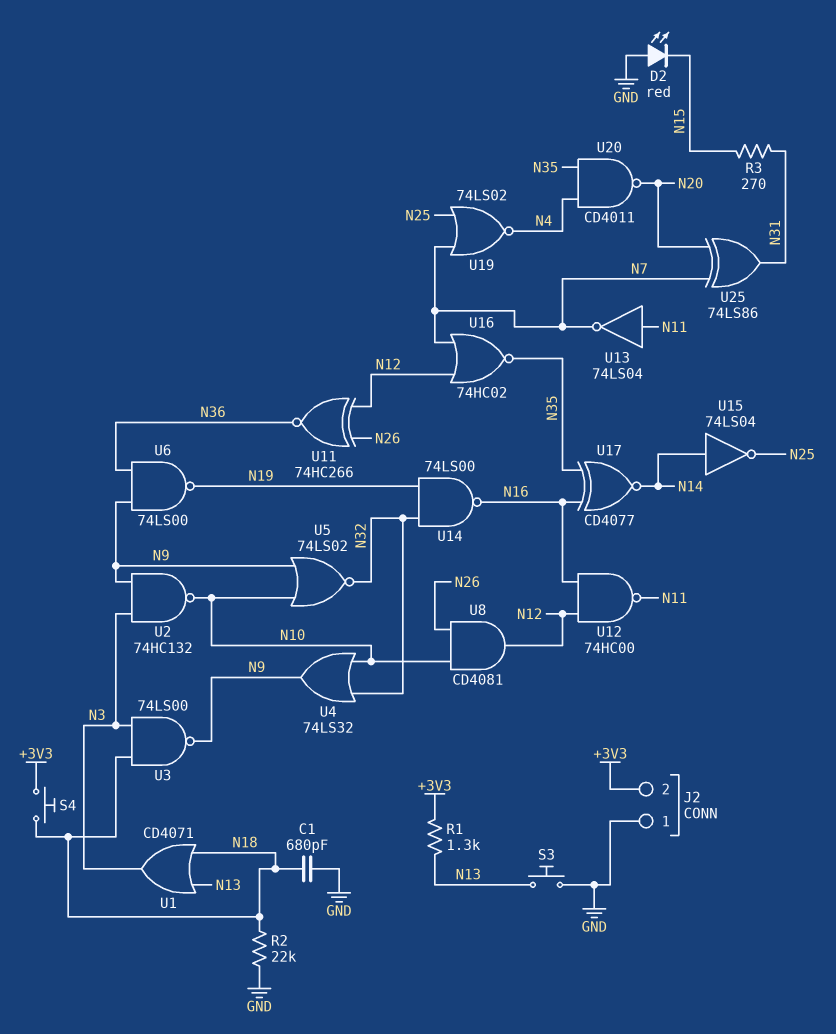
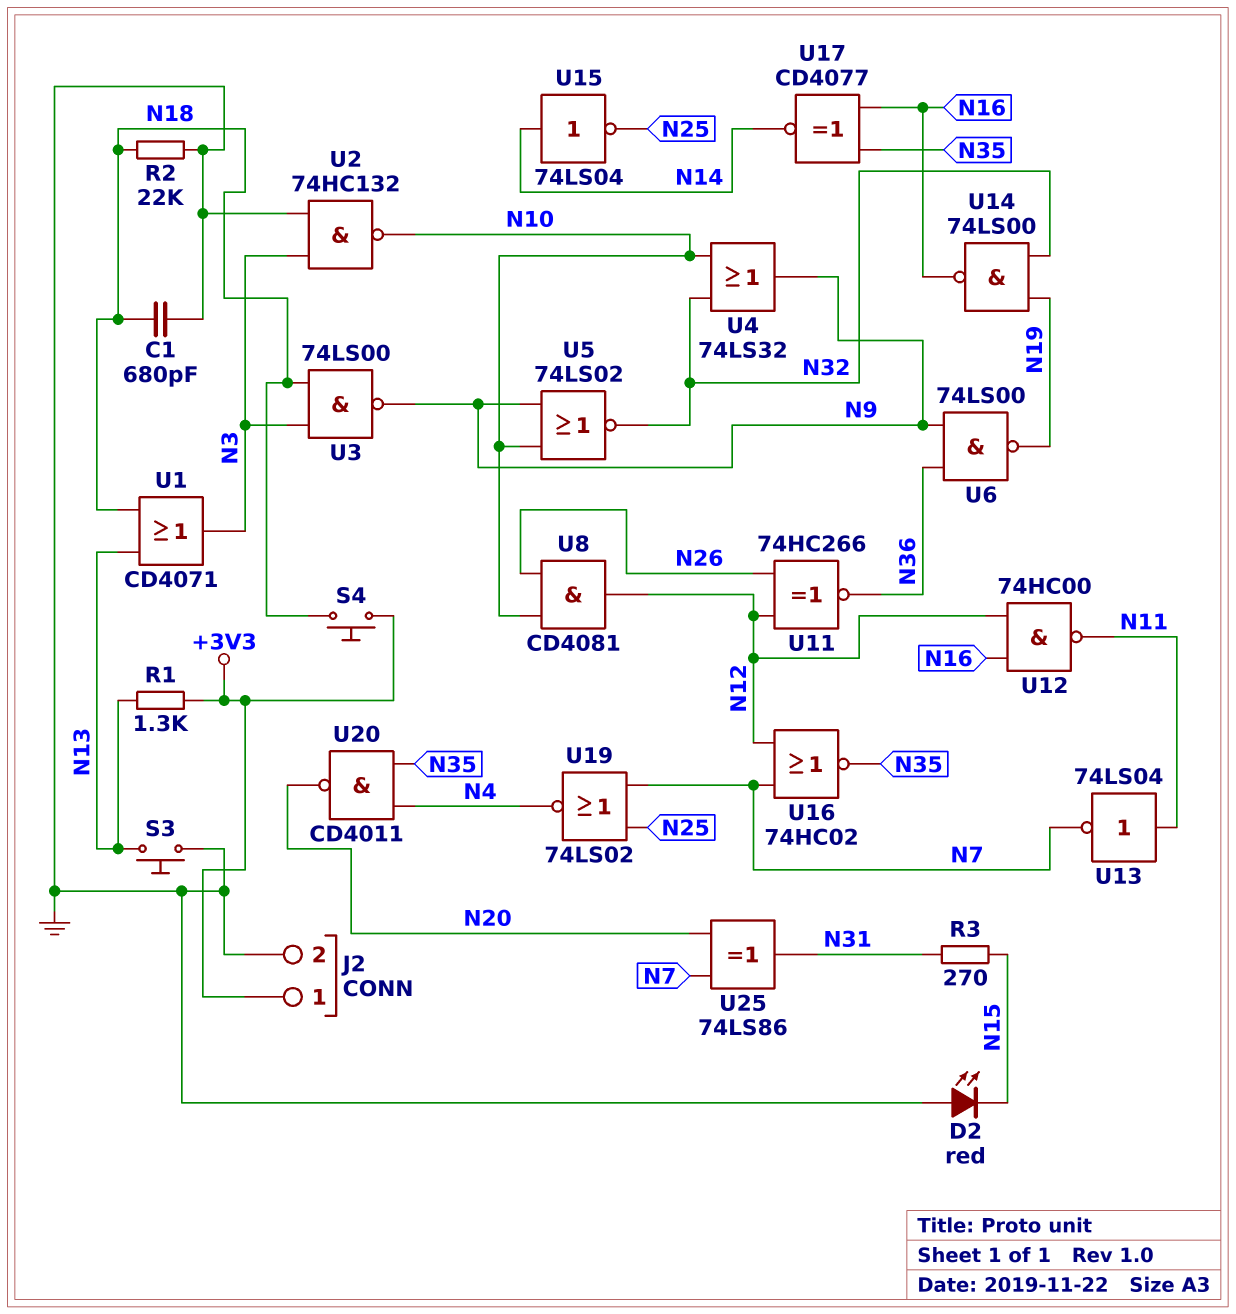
J2 pin 1: GND -> +3V3
J2 pin 2: +3V3 -> GND
U2: NAND 74HC132 (in N3, in N9, out N10) -> NAND 74HC132 (in GND, in N3, out N10)

